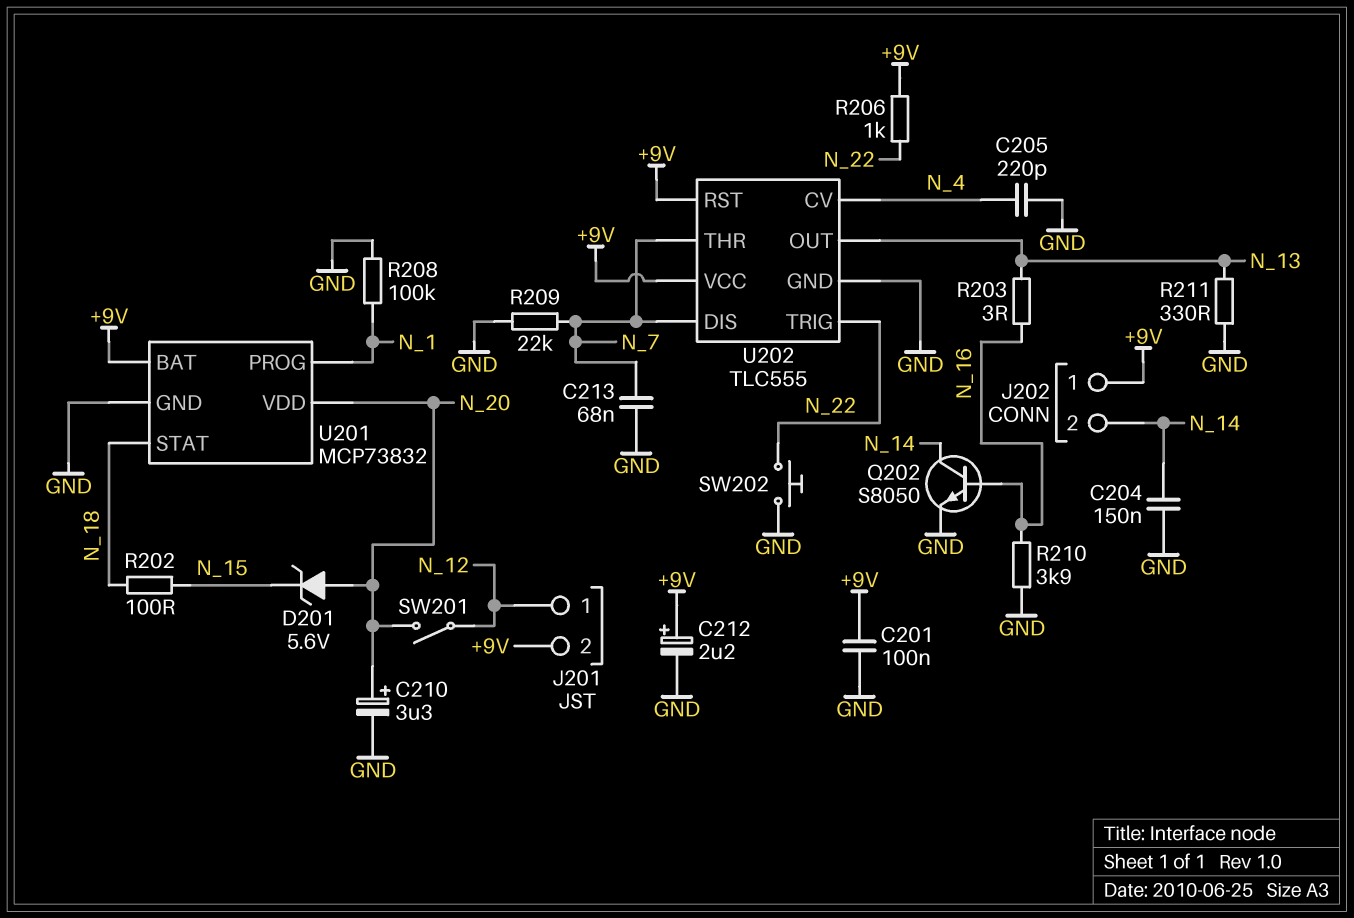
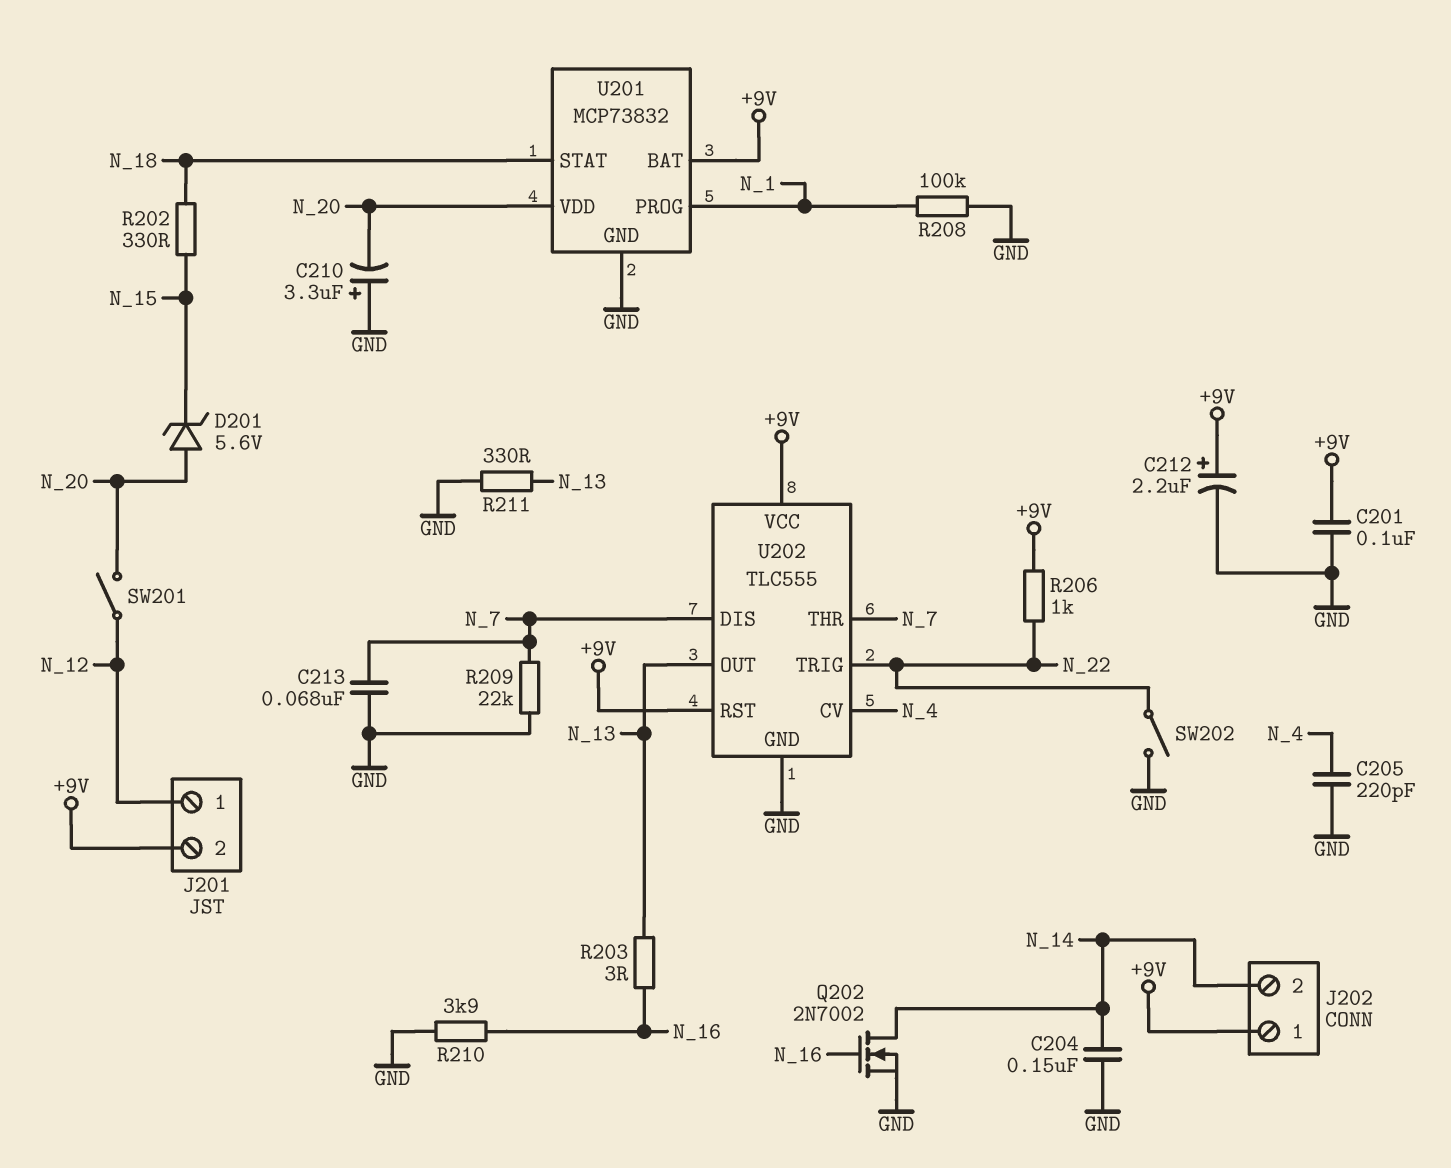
C210: 3.3uF (plus N_20, minus GND) -> 3.3uF (plus GND, minus N_20)
Q202: NPN S8050 (B N_16, C N_14, E GND) -> NMOS 2N7002 (G N_16, D N_14, S GND)
R202: 100 (N_15, N_18) -> 330 (N_15, N_18)
SW202: button (GND, N_22) -> switch (GND, N_22)

